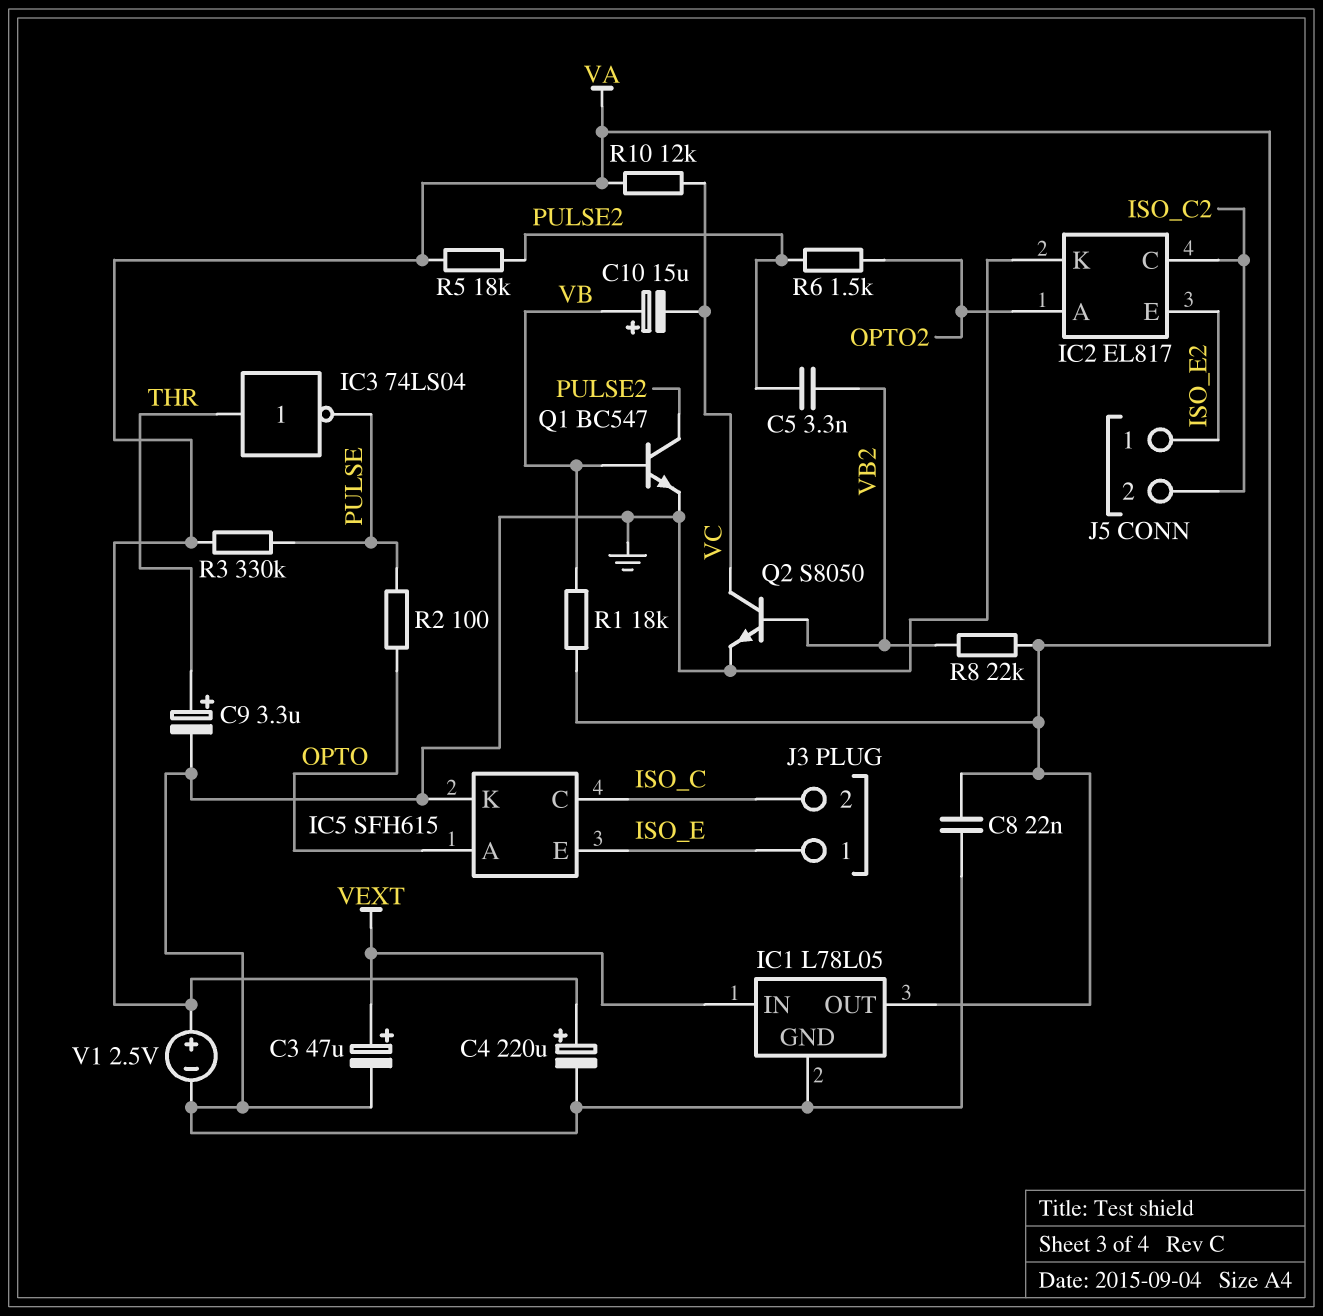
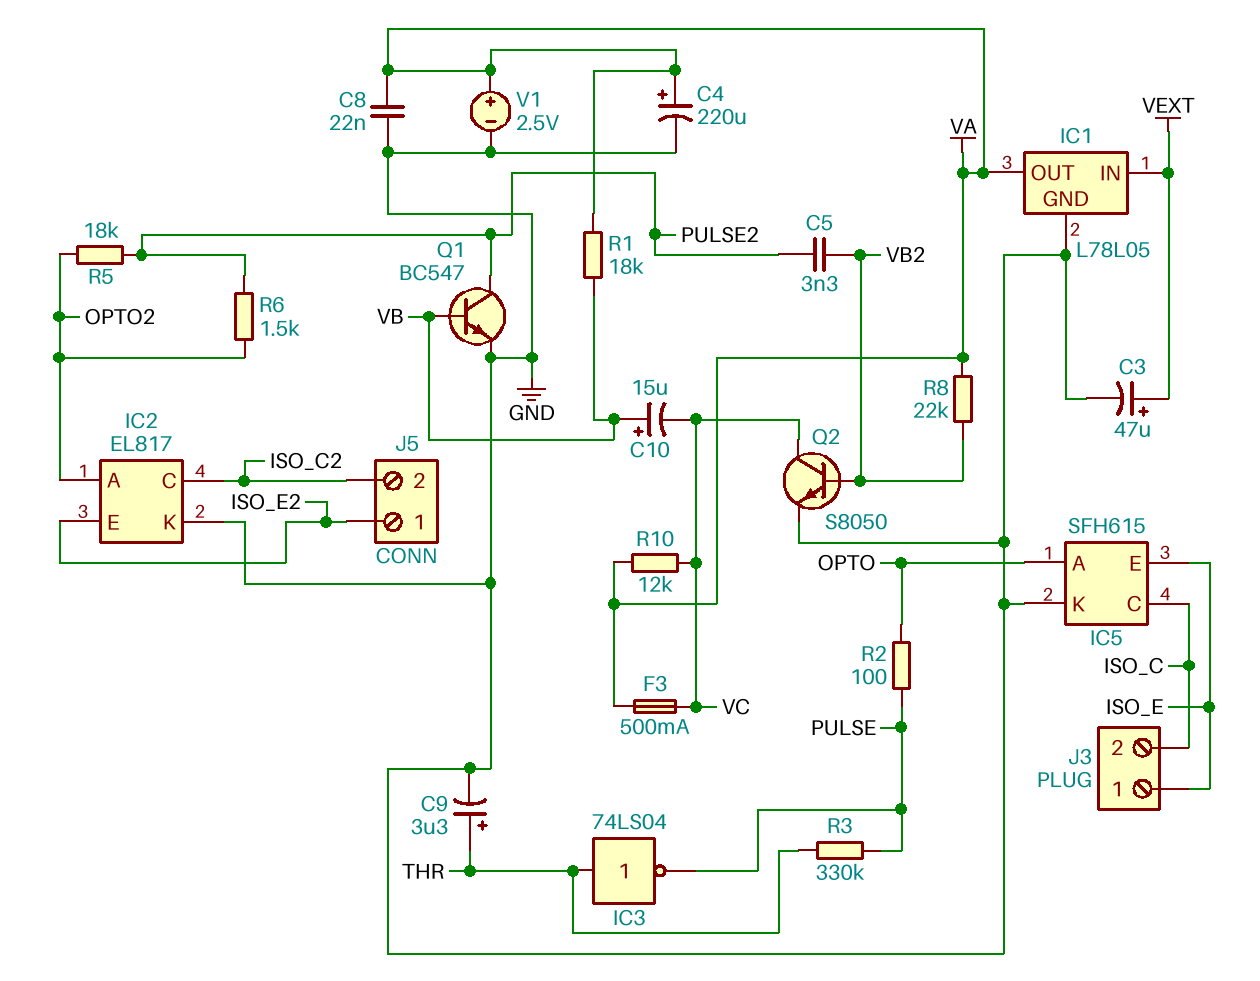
F3: none -> 500mA (VA, VC)
R3: 330k (PULSE, VA) -> 330k (PULSE, THR)
R5: 18k (PULSE2, VA) -> 18k (OPTO2, PULSE2)

